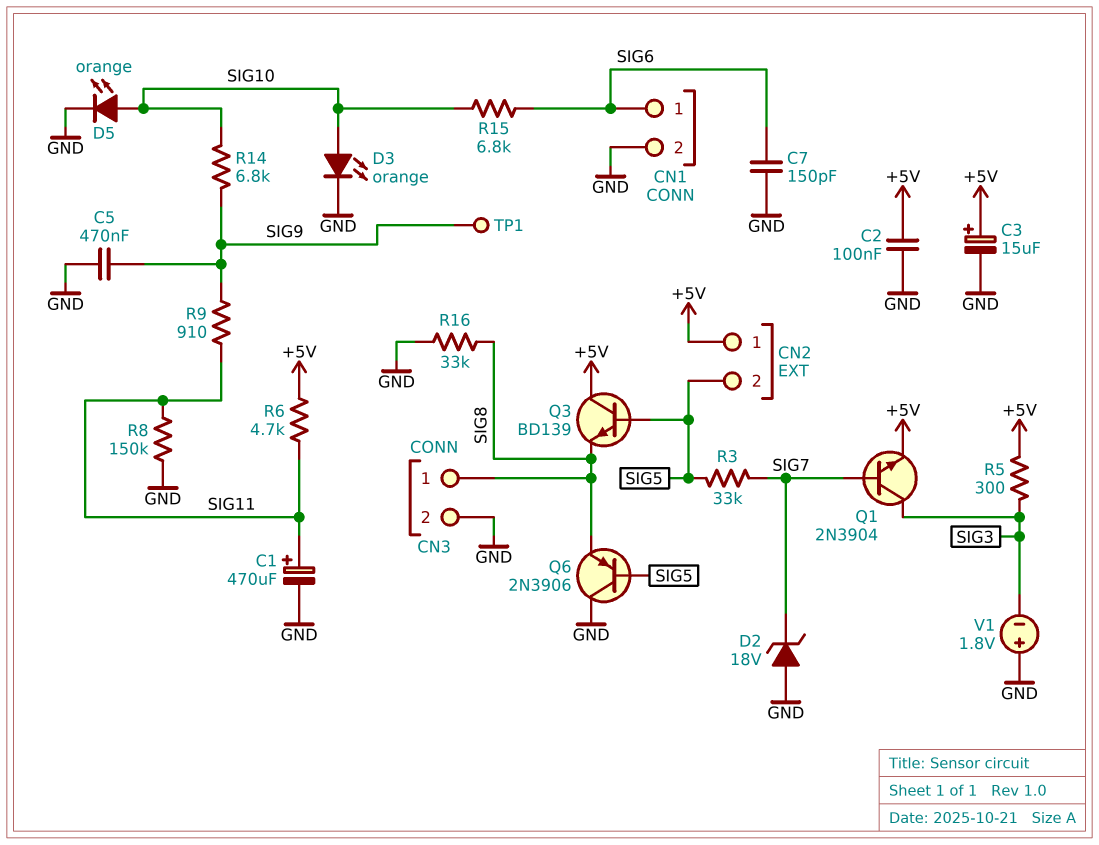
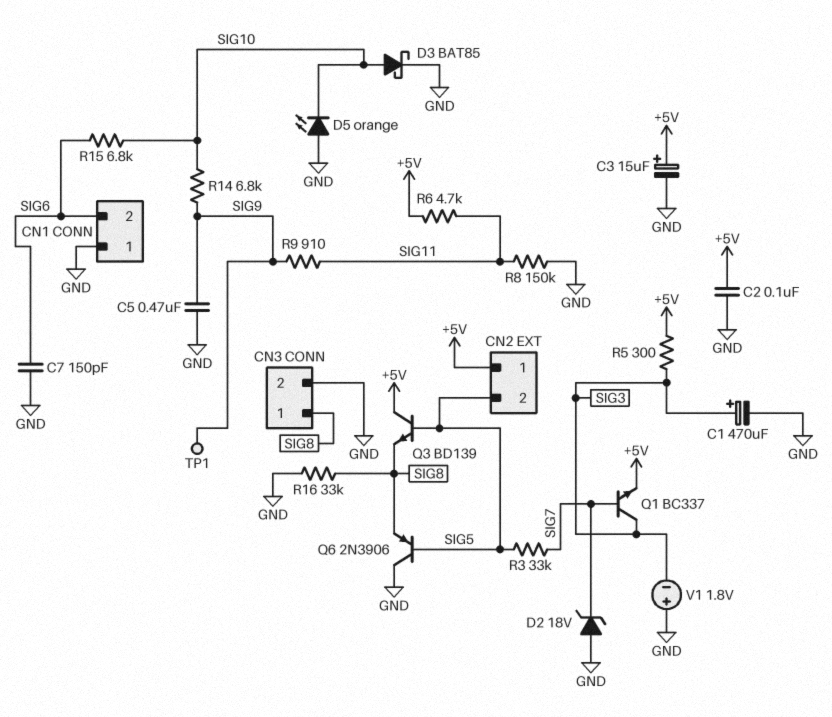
C1: 470uF (plus SIG11, minus GND) -> 470uF (plus SIG3, minus GND)
CN1 pin 1: SIG6 -> GND
CN1 pin 2: GND -> SIG6
D3: LED orange (A SIG10, K GND) -> schottky BAT85 (A SIG10, K GND)
D5: LED orange (A SIG10, K GND) -> LED orange (A GND, K SIG10)
Q1: NPN 2N3904 (B SIG7, C SIG3, E +5V) -> NPN BC337 (B SIG7, C SIG3, E +5V)

